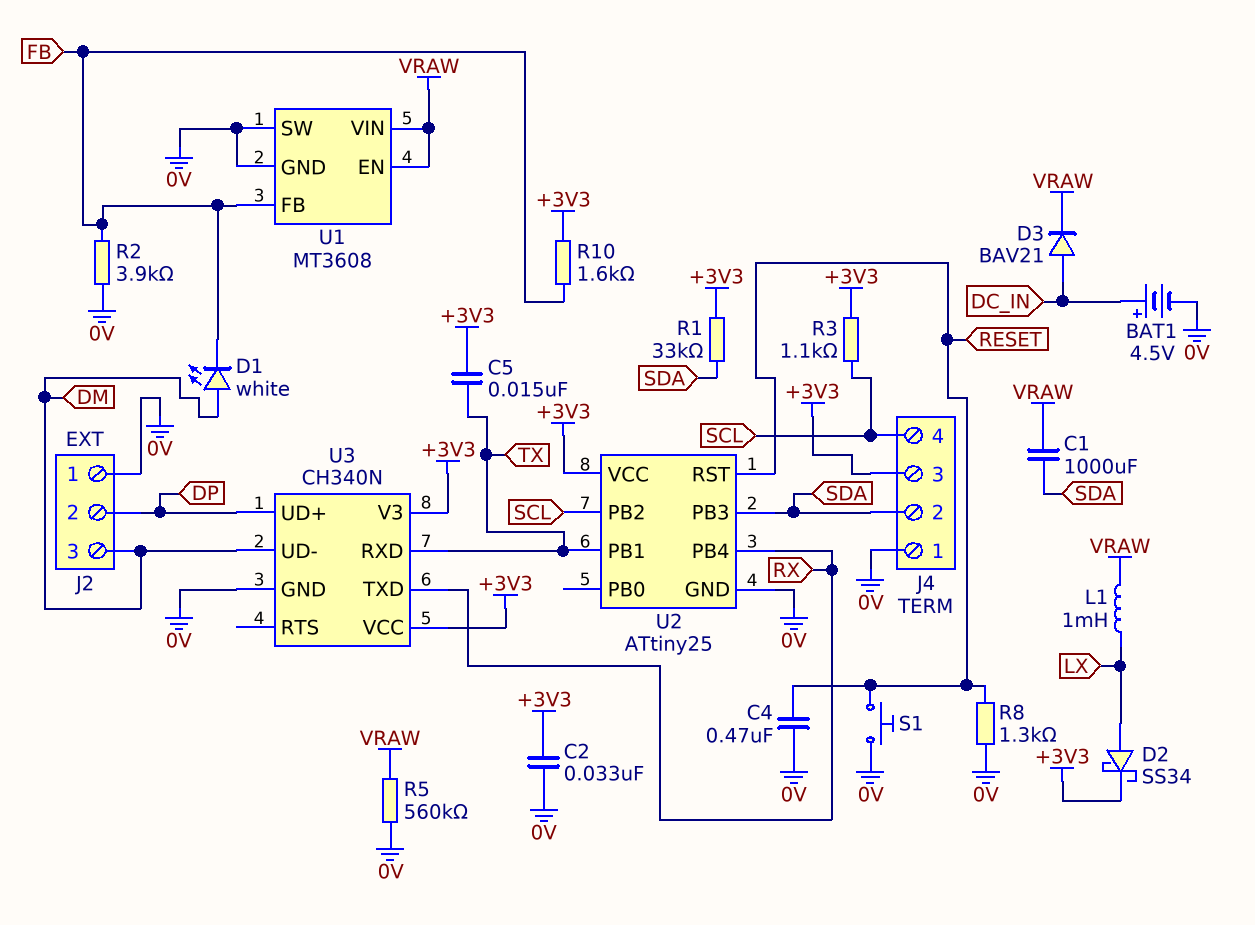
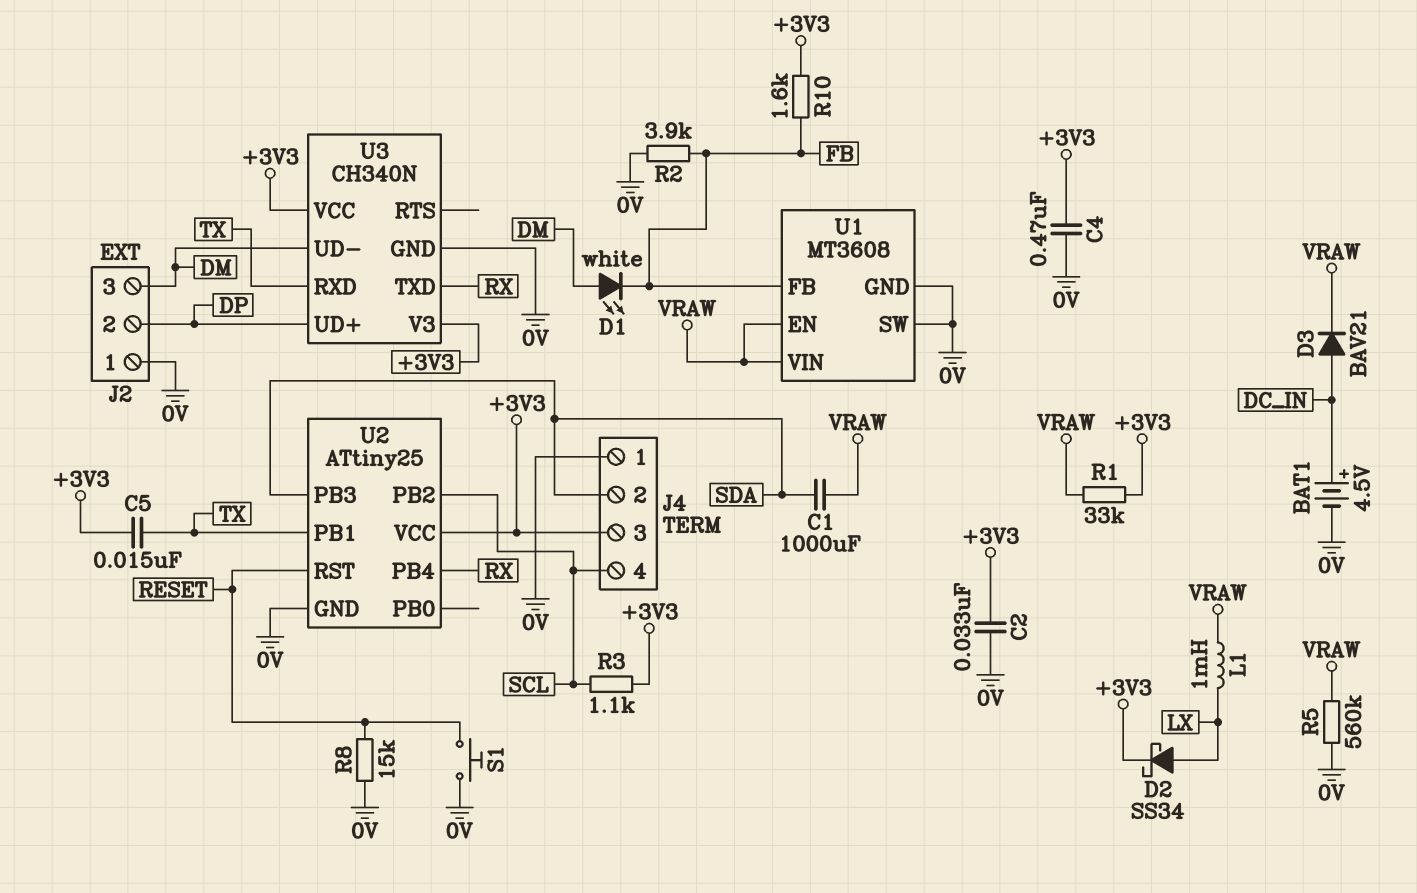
C4: 470nF (0V, RESET) -> 470nF (+3V3, 0V)
R1: 33k (+3V3, SDA) -> 33k (+3V3, VRAW)
R8: 1.3k (0V, RESET) -> 15k (0V, RESET)

